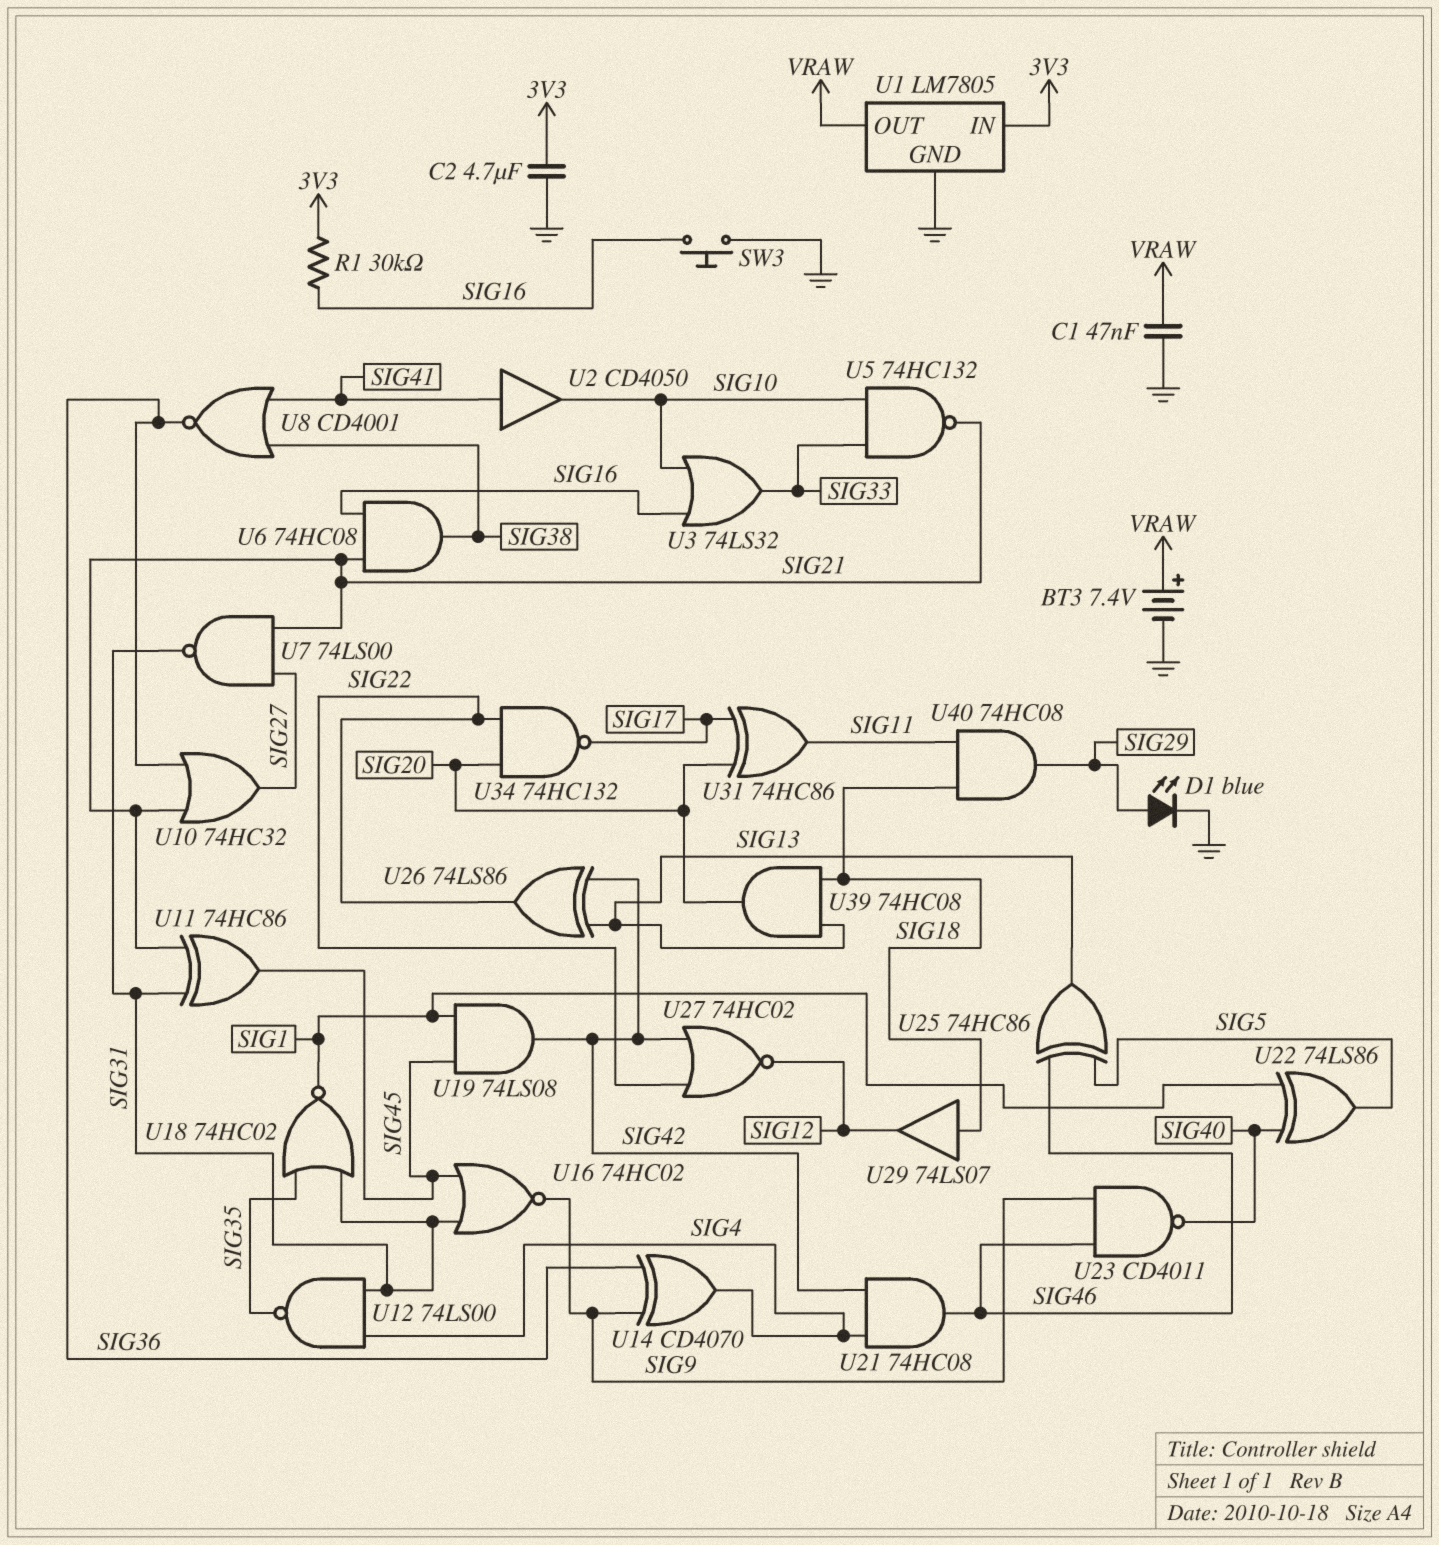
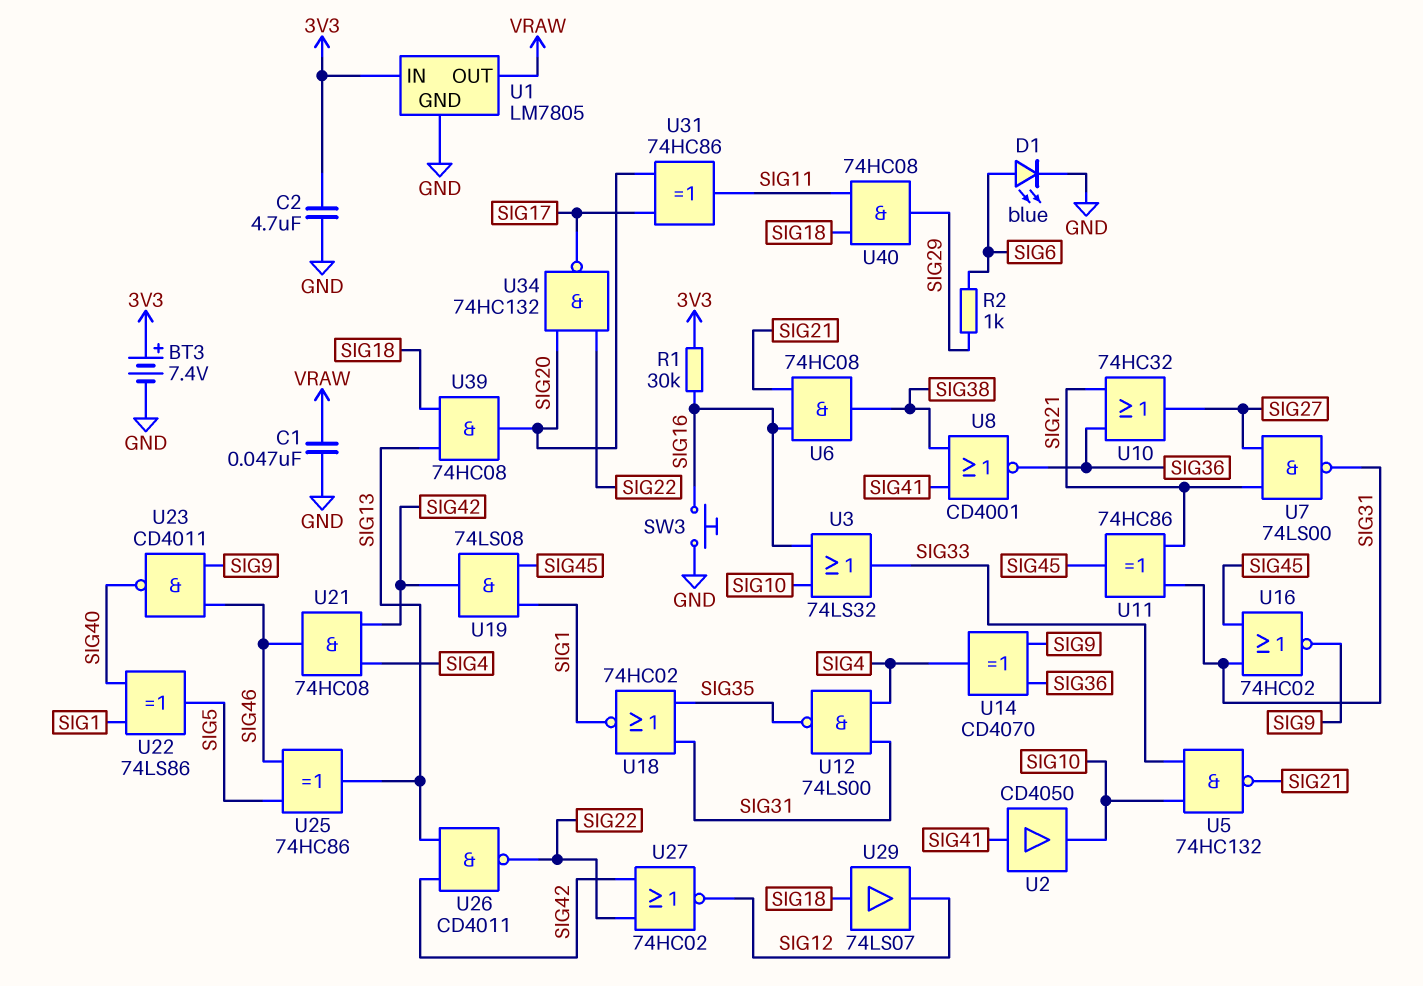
BT3: 7.4V (plus VRAW, minus GND) -> 7.4V (plus 3V3, minus GND)
D1: LED blue (A SIG29, K GND) -> LED blue (A SIG6, K GND)
R2: none -> 1k (SIG6, SIG29)
U26: XOR 74LS86 (in SIG13, in SIG42, out SIG22) -> NAND CD4011 (in SIG13, in SIG42, out SIG22)

